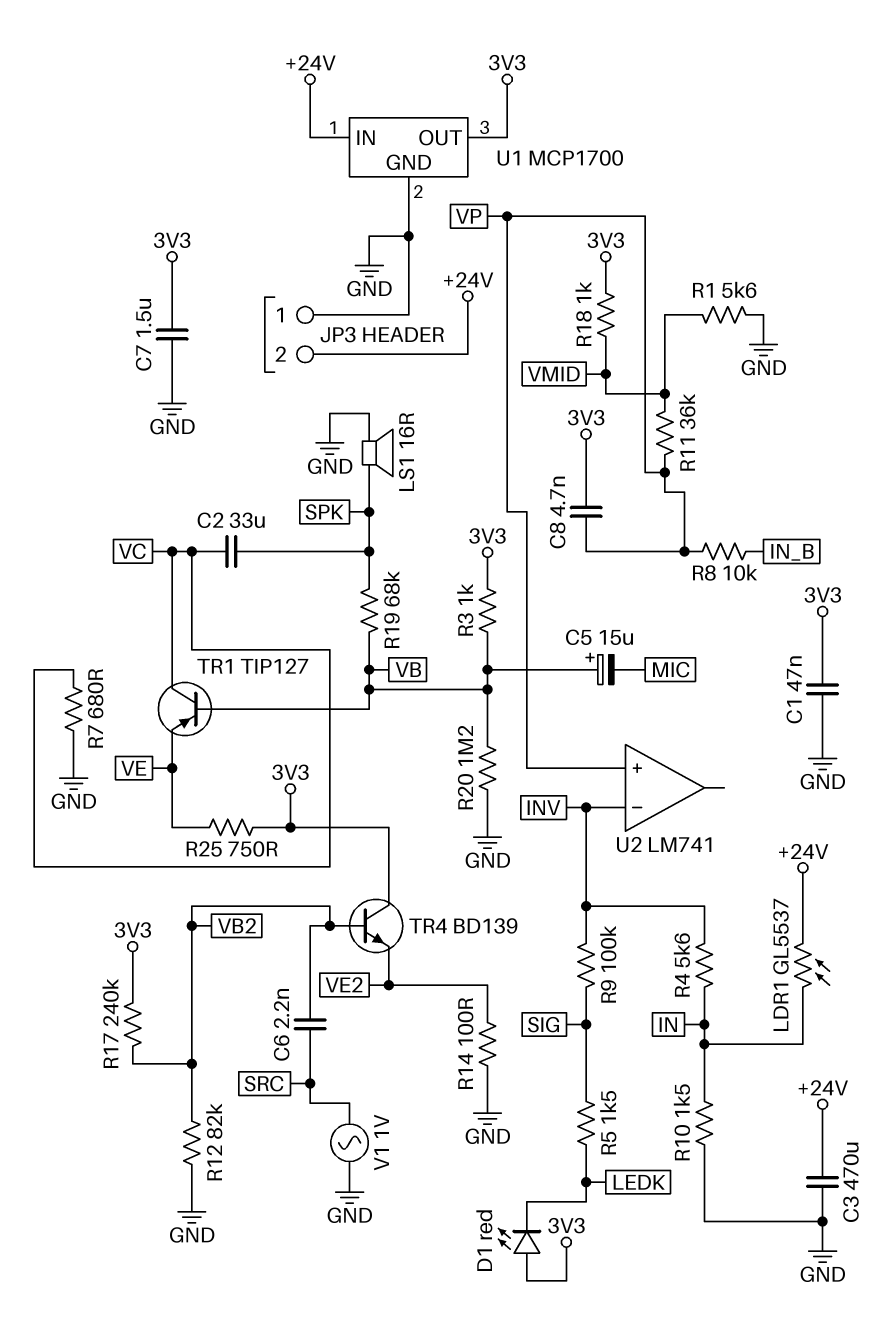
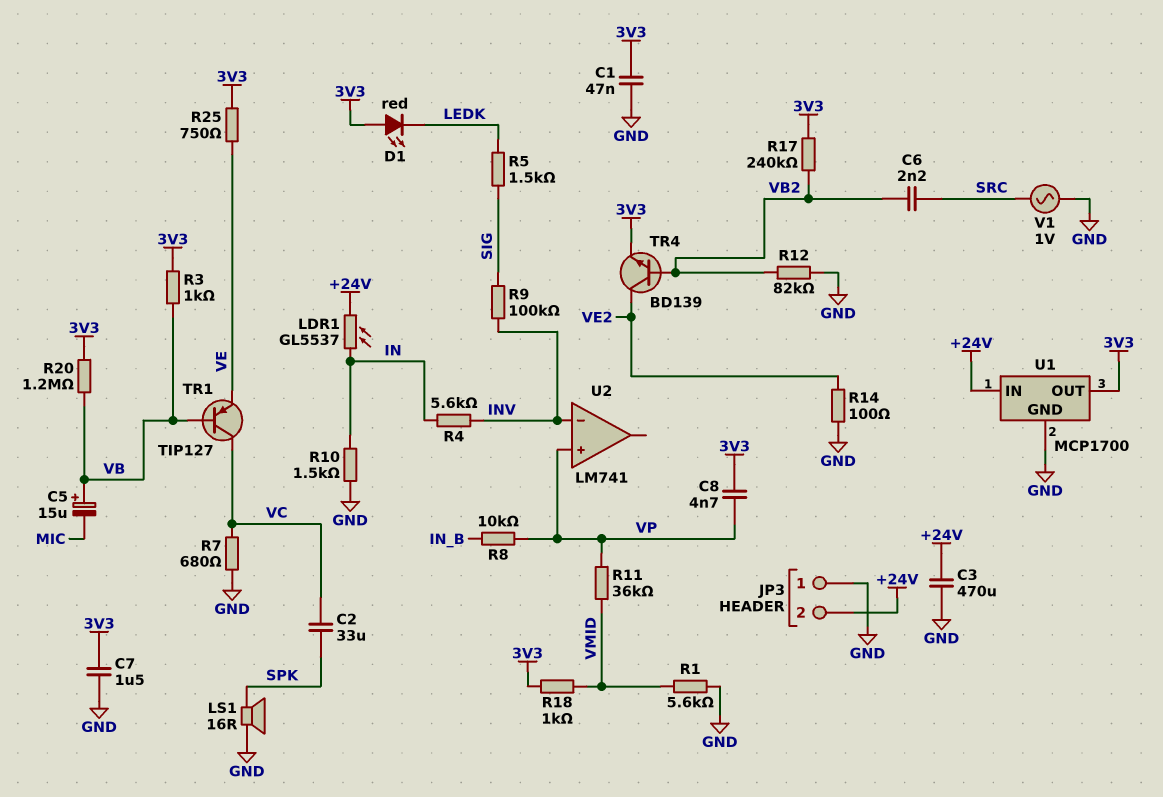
R19: 68k (SPK, VB) -> none
R20: 1.2M (GND, VB) -> 1.2M (3V3, VB)
TR4: NPN BD139 (B VB2, C 3V3, E VE2) -> NPN BD139 (B VB2, C VE2, E 3V3)

